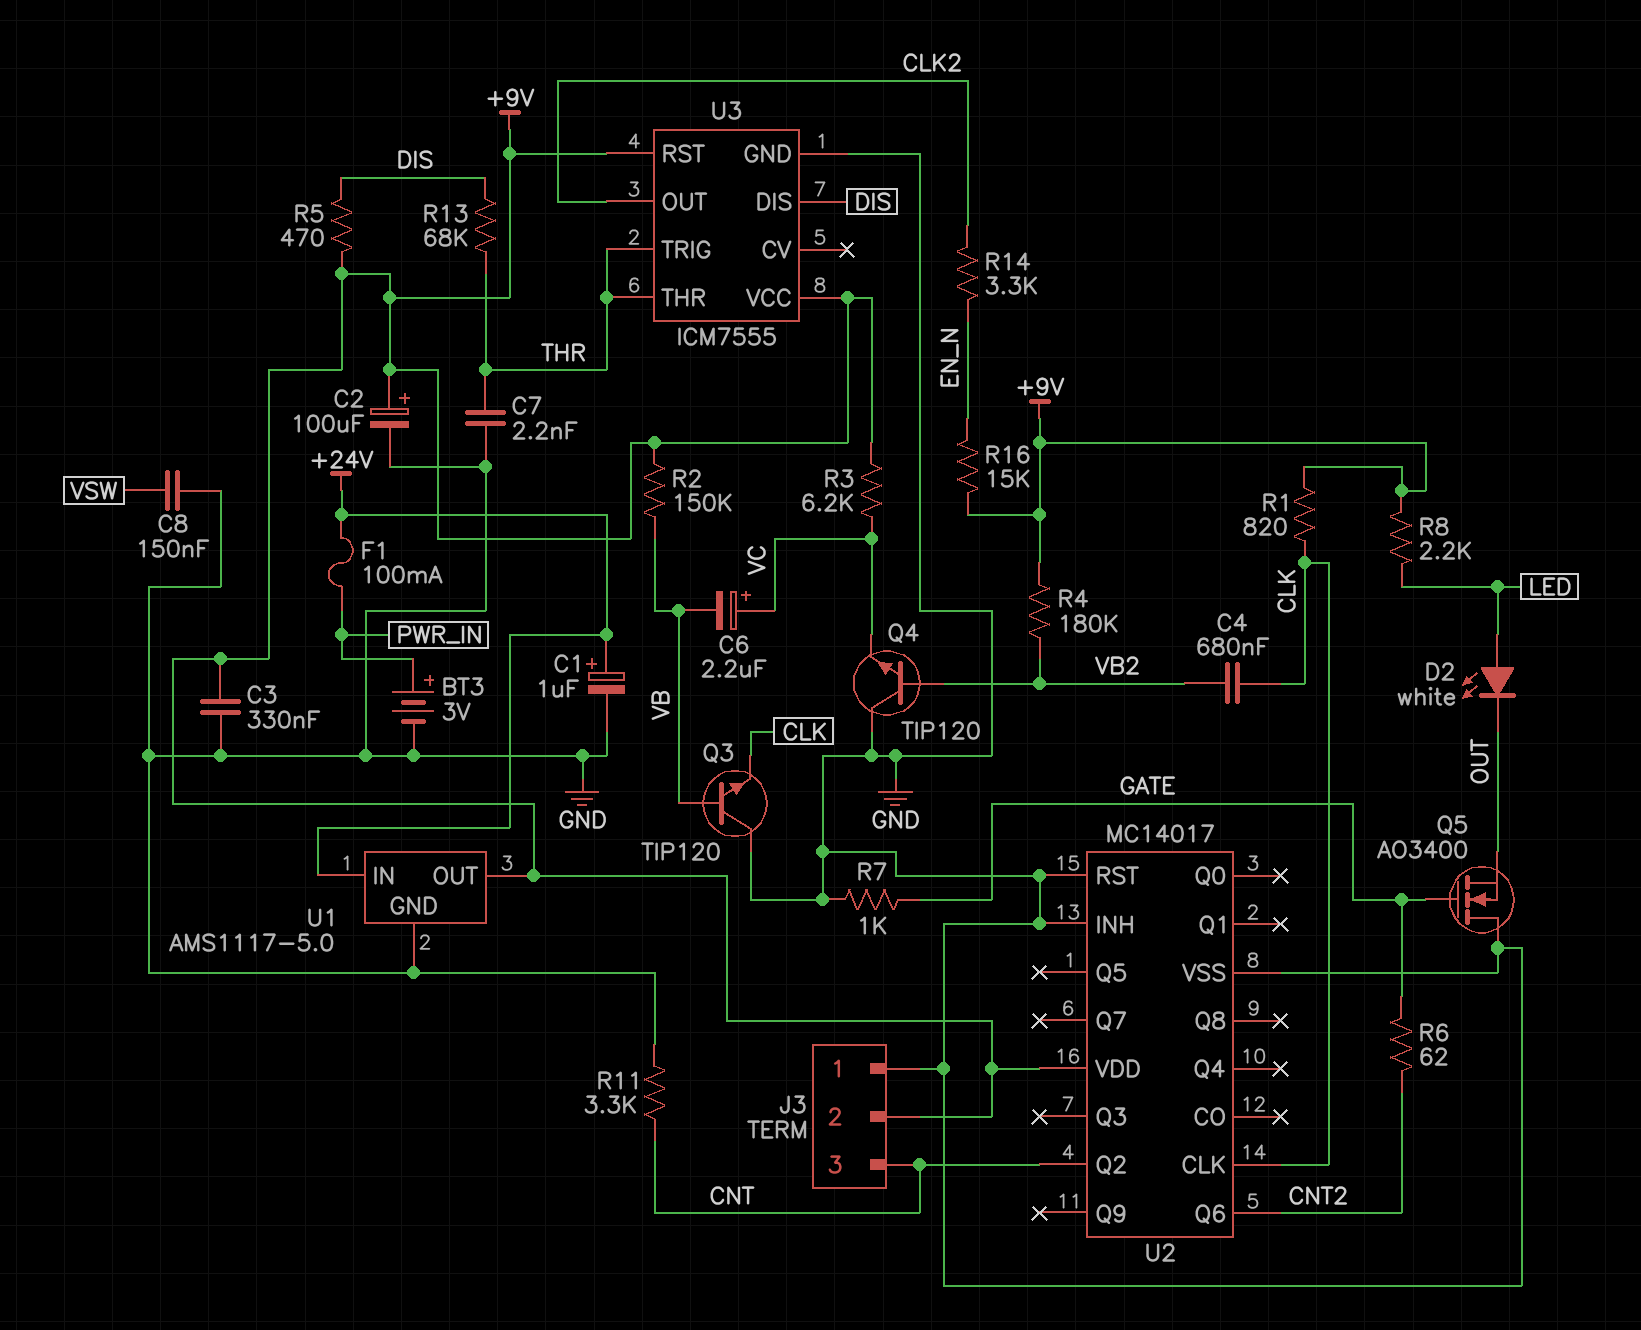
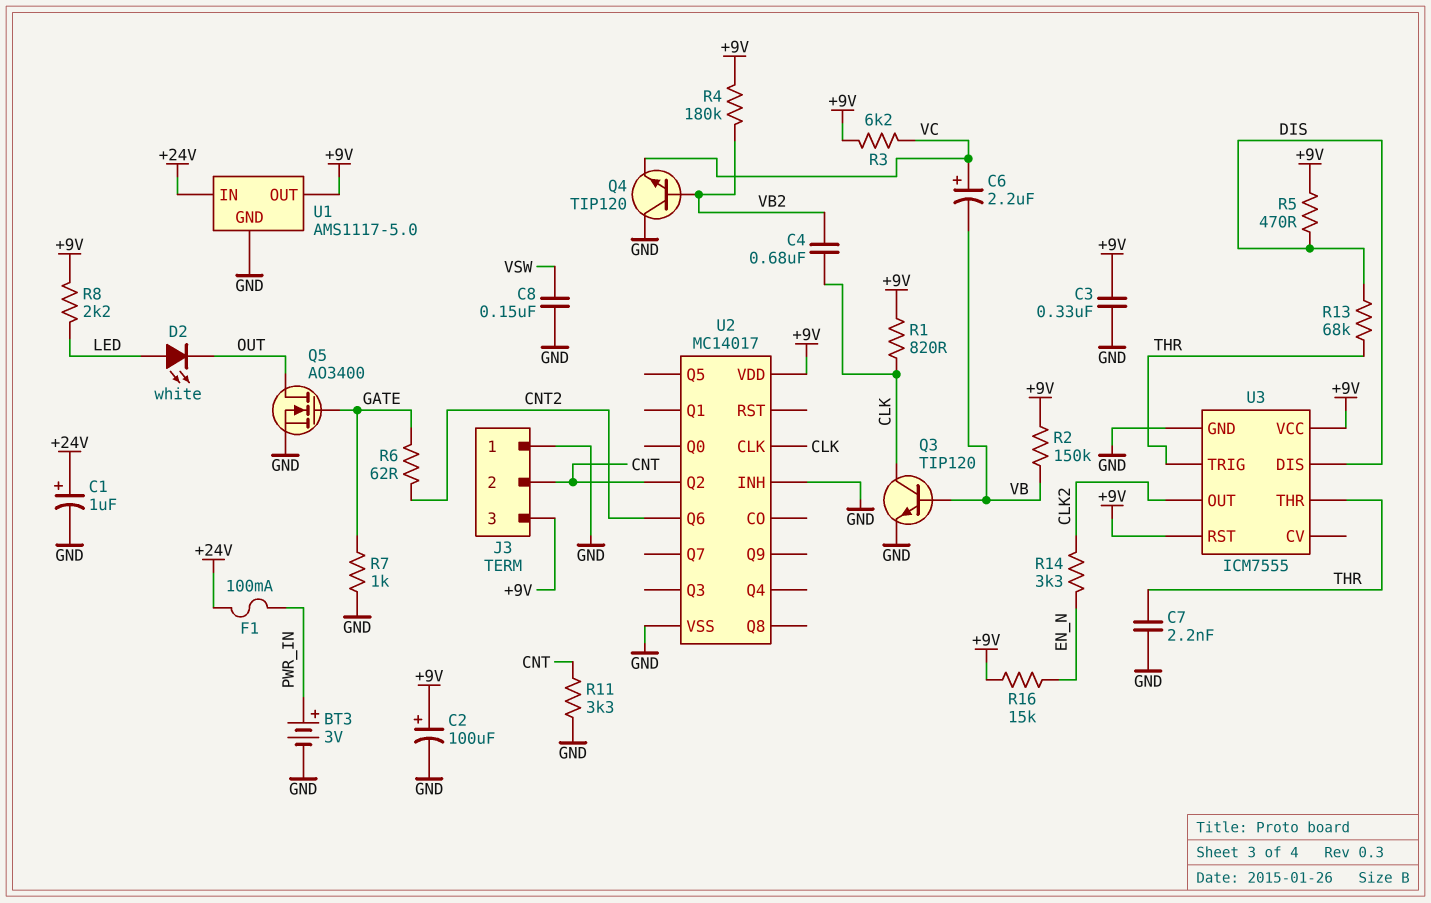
J3 pin 2: +9V -> CNT
J3 pin 3: CNT -> +9V
Q3: NPN TIP120 (B VB, C GND, E CLK) -> NPN TIP120 (B VB, C CLK, E GND)
Q5: NMOS AO3400 (G GATE, D GND, S OUT) -> NMOS AO3400 (G GATE, D OUT, S GND)
U2 pin RST: GND -> none

